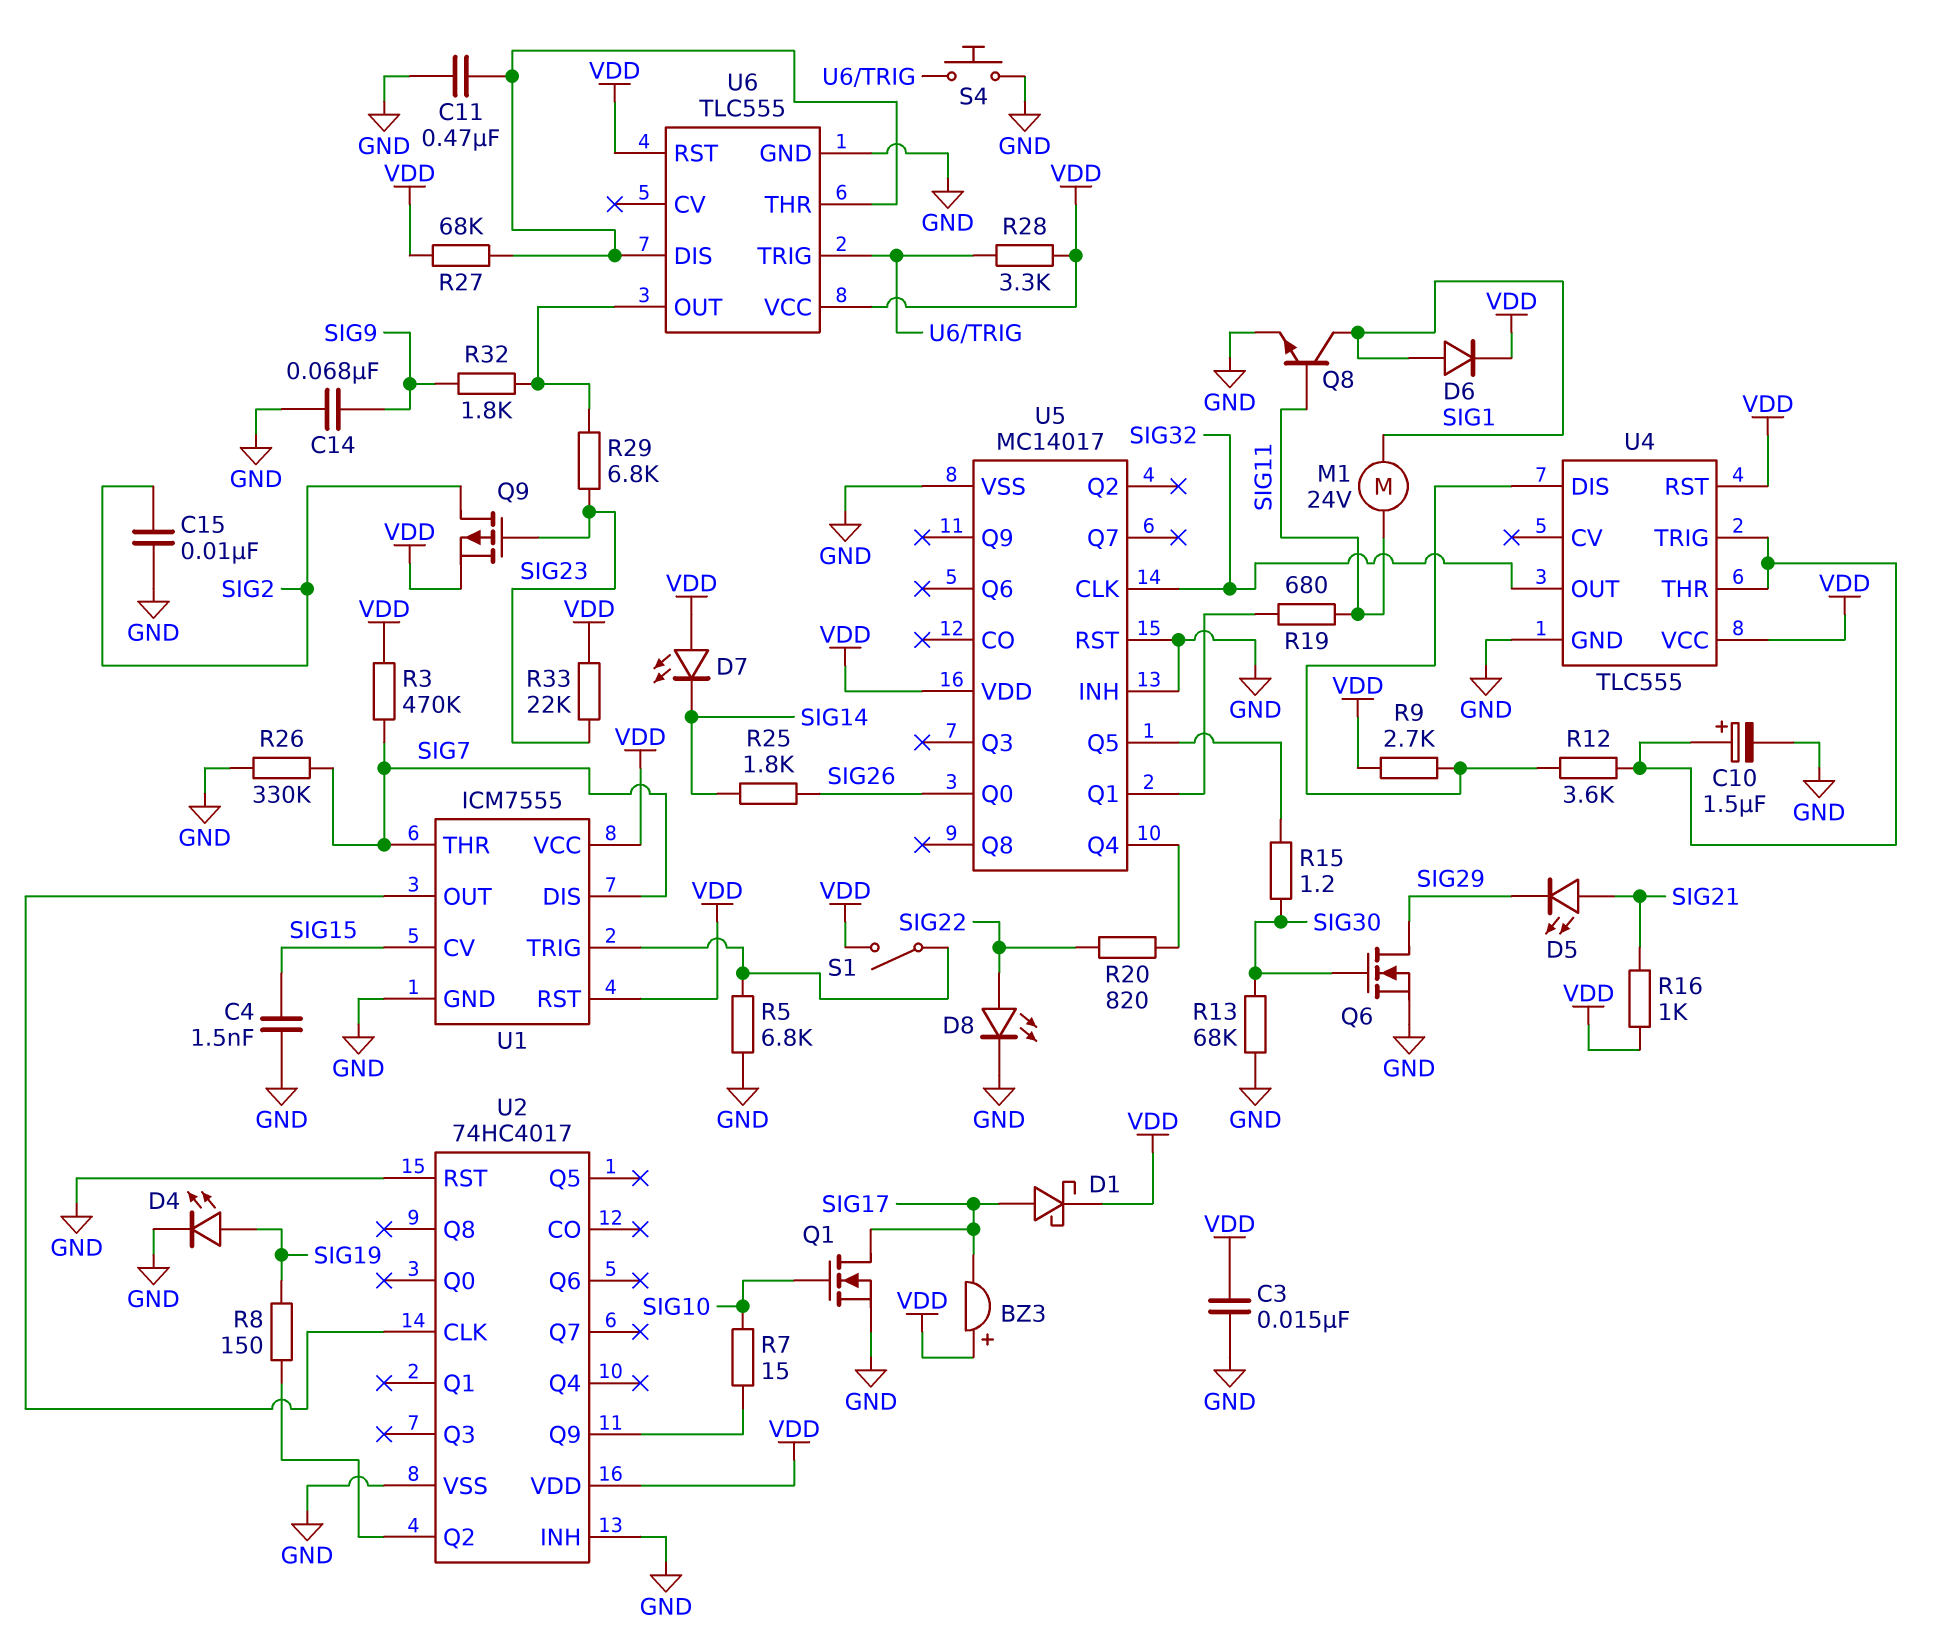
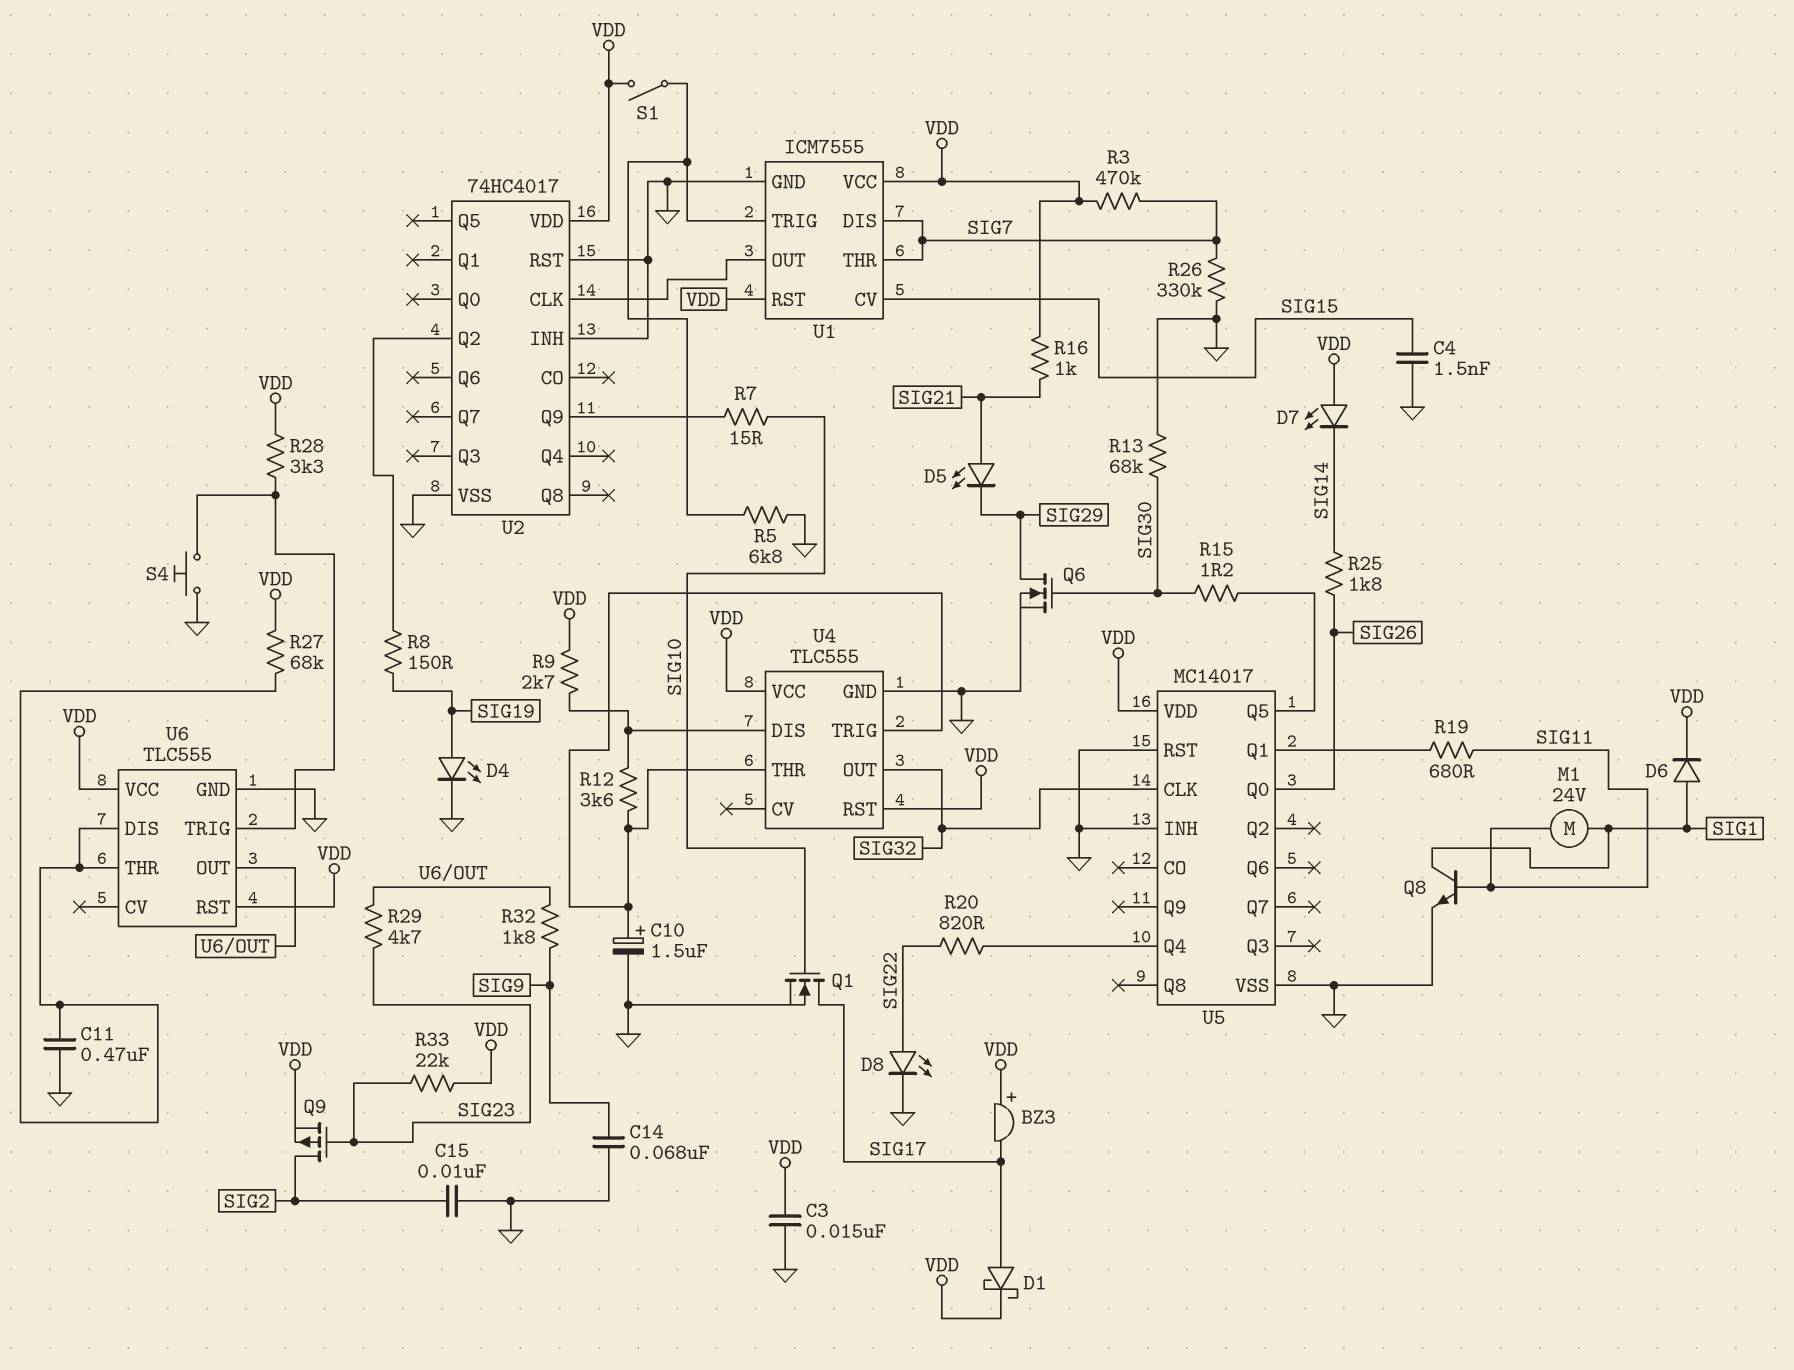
R29: 6.8k (SIG23, U6/OUT) -> 4.7k (SIG23, U6/OUT)

